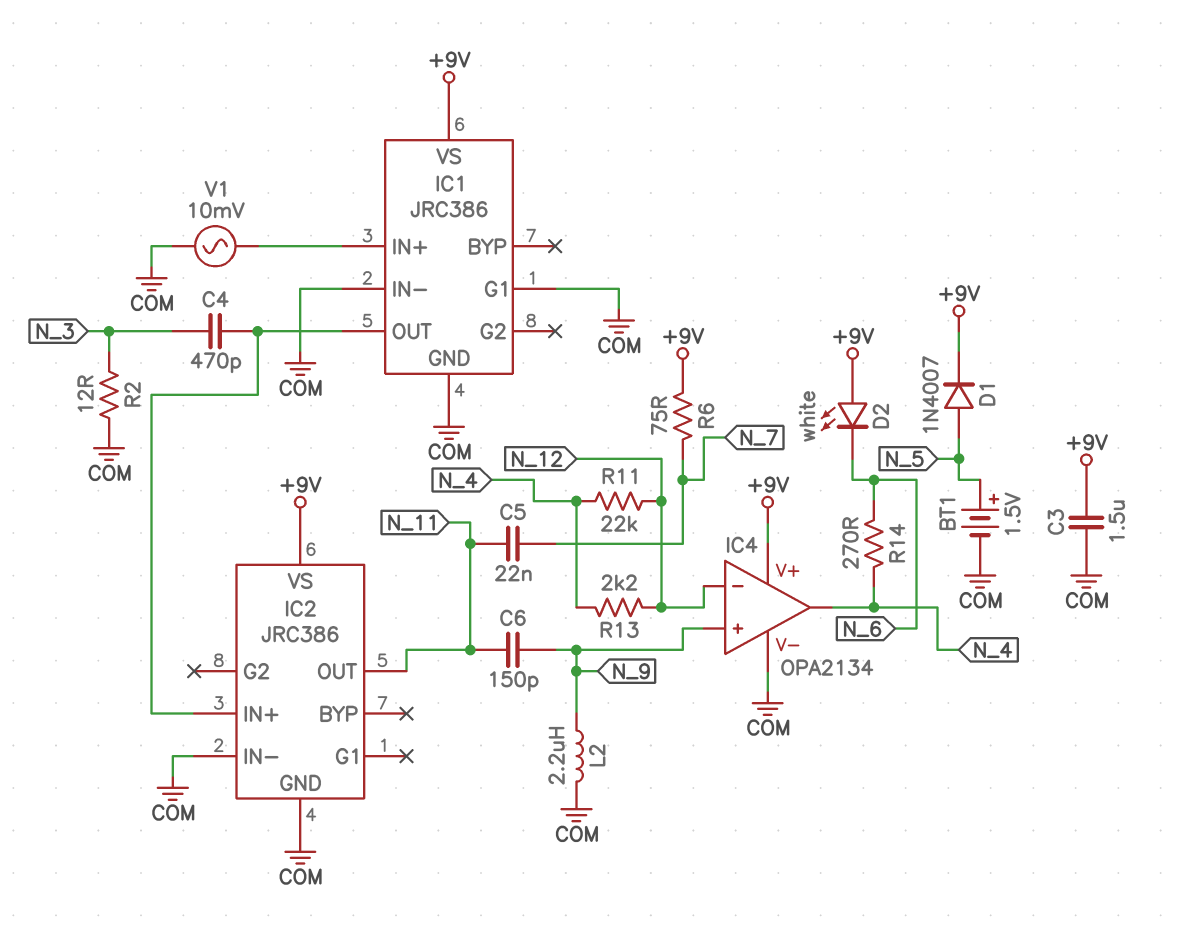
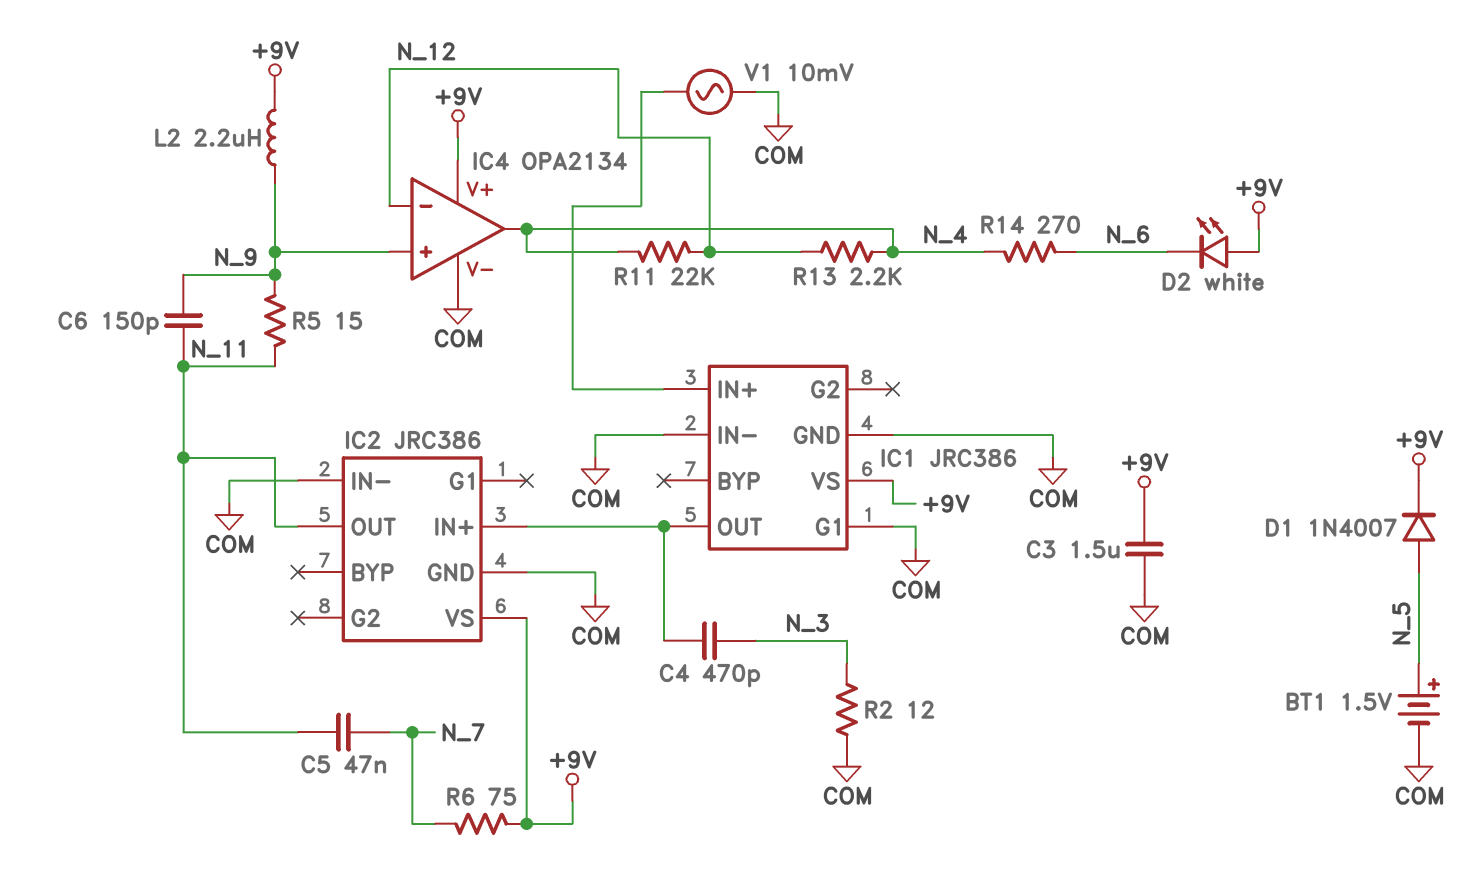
C5: 22nF (N_7, N_11) -> 47nF (N_7, N_11)
L2: 2.2uH (COM, N_9) -> 2.2uH (+9V, N_9)
R5: none -> 15 (N_9, N_11)

